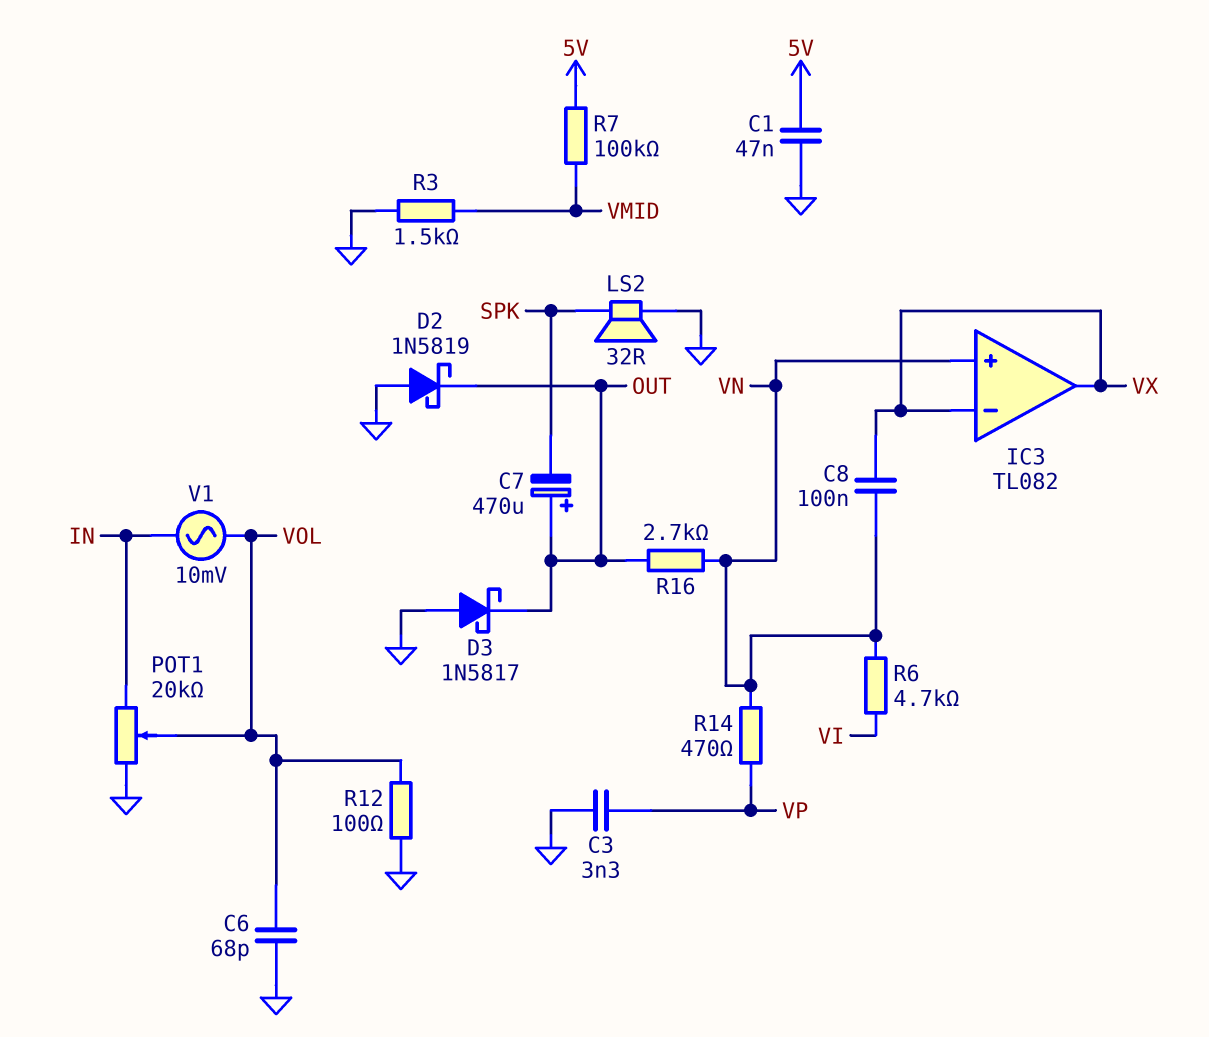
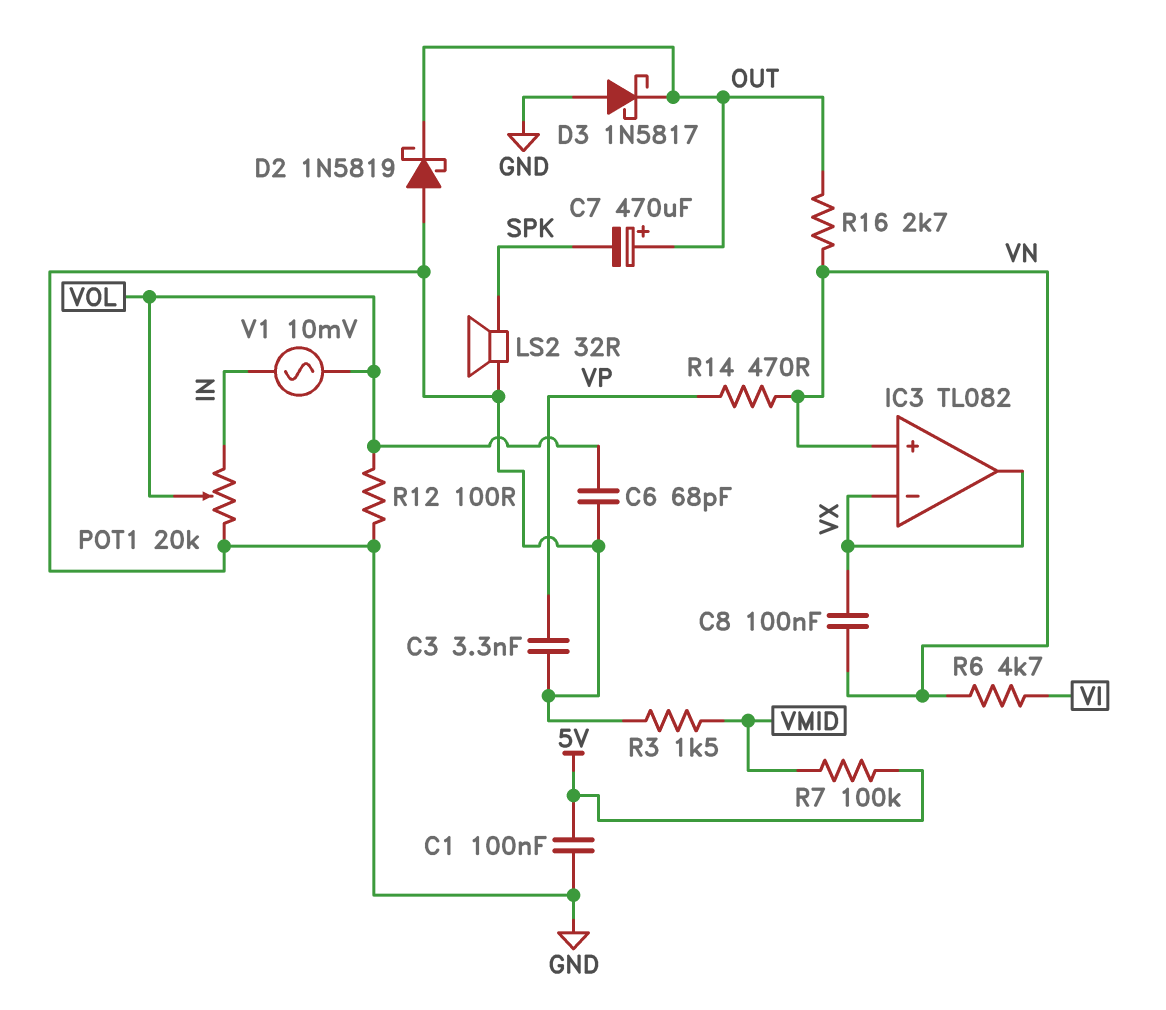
C1: 47nF (5V, GND) -> 100nF (5V, GND)

